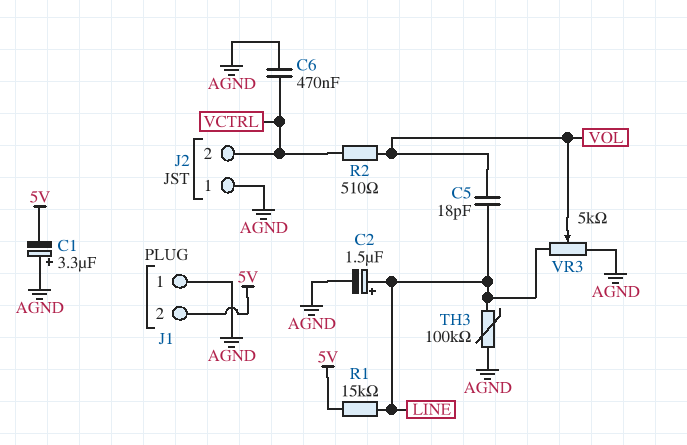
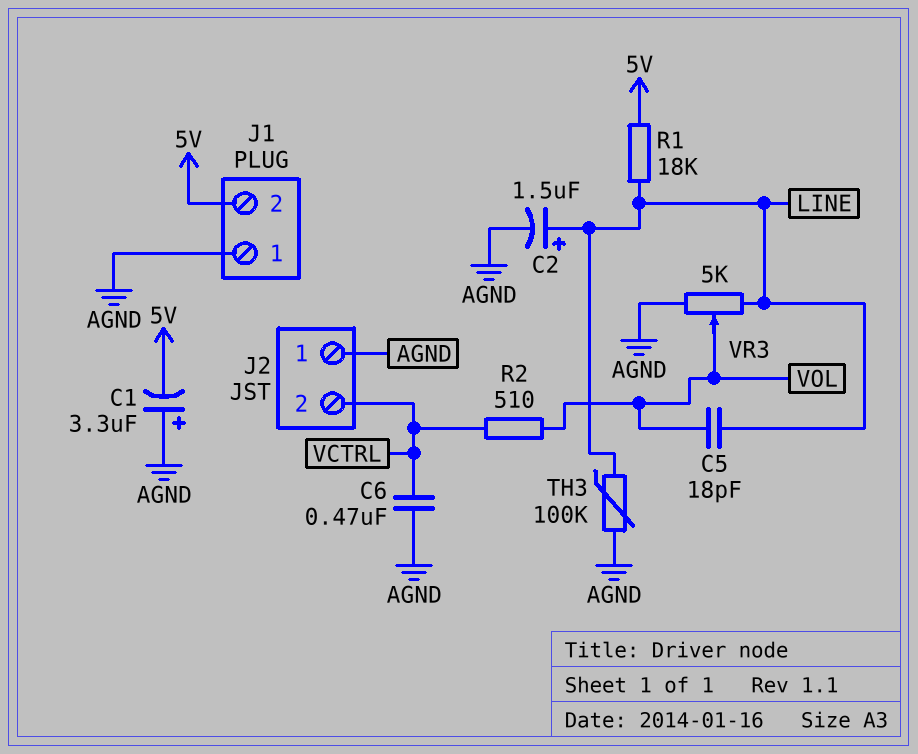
R1: 15k (5V, LINE) -> 18k (5V, LINE)

